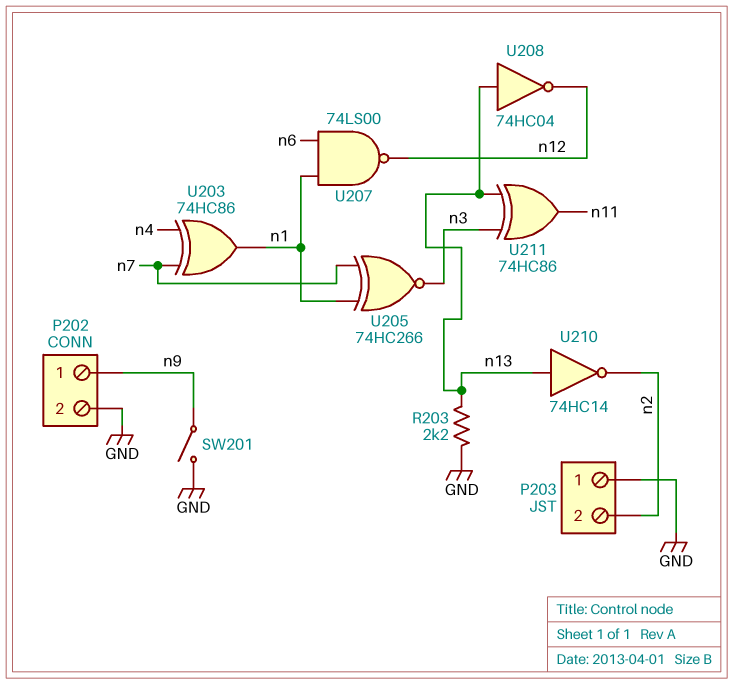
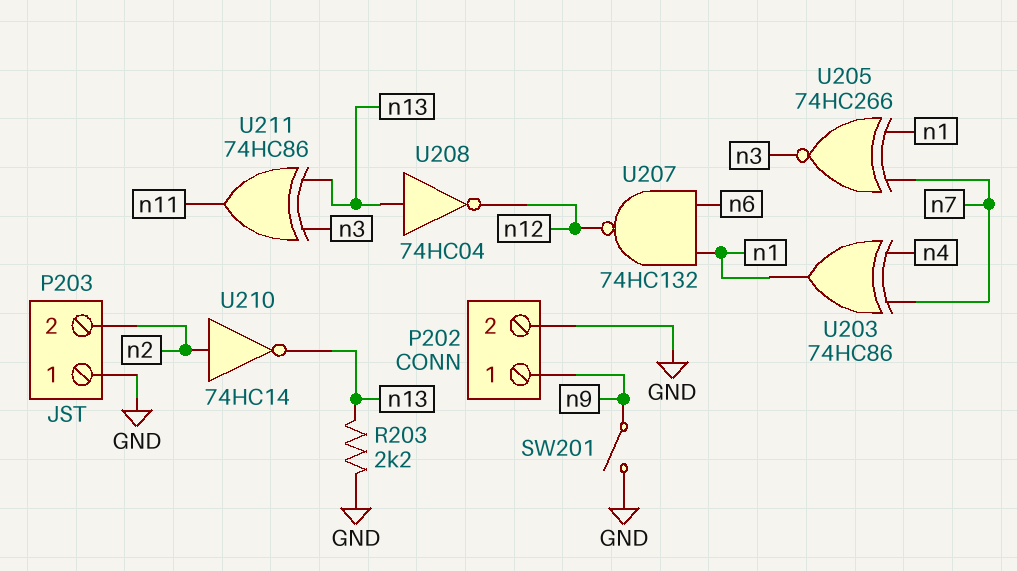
U207: NAND 74LS00 (in n1, in n6, out n12) -> NAND 74HC132 (in n1, in n6, out n12)
U210: NOT 74HC14 (in n13, out n2) -> NOT 74HC14 (in n2, out n13)

